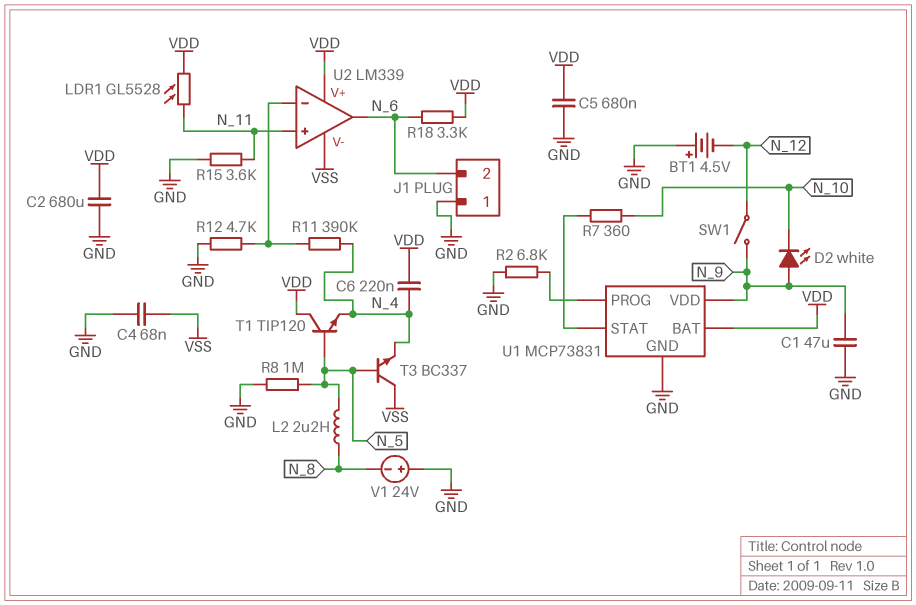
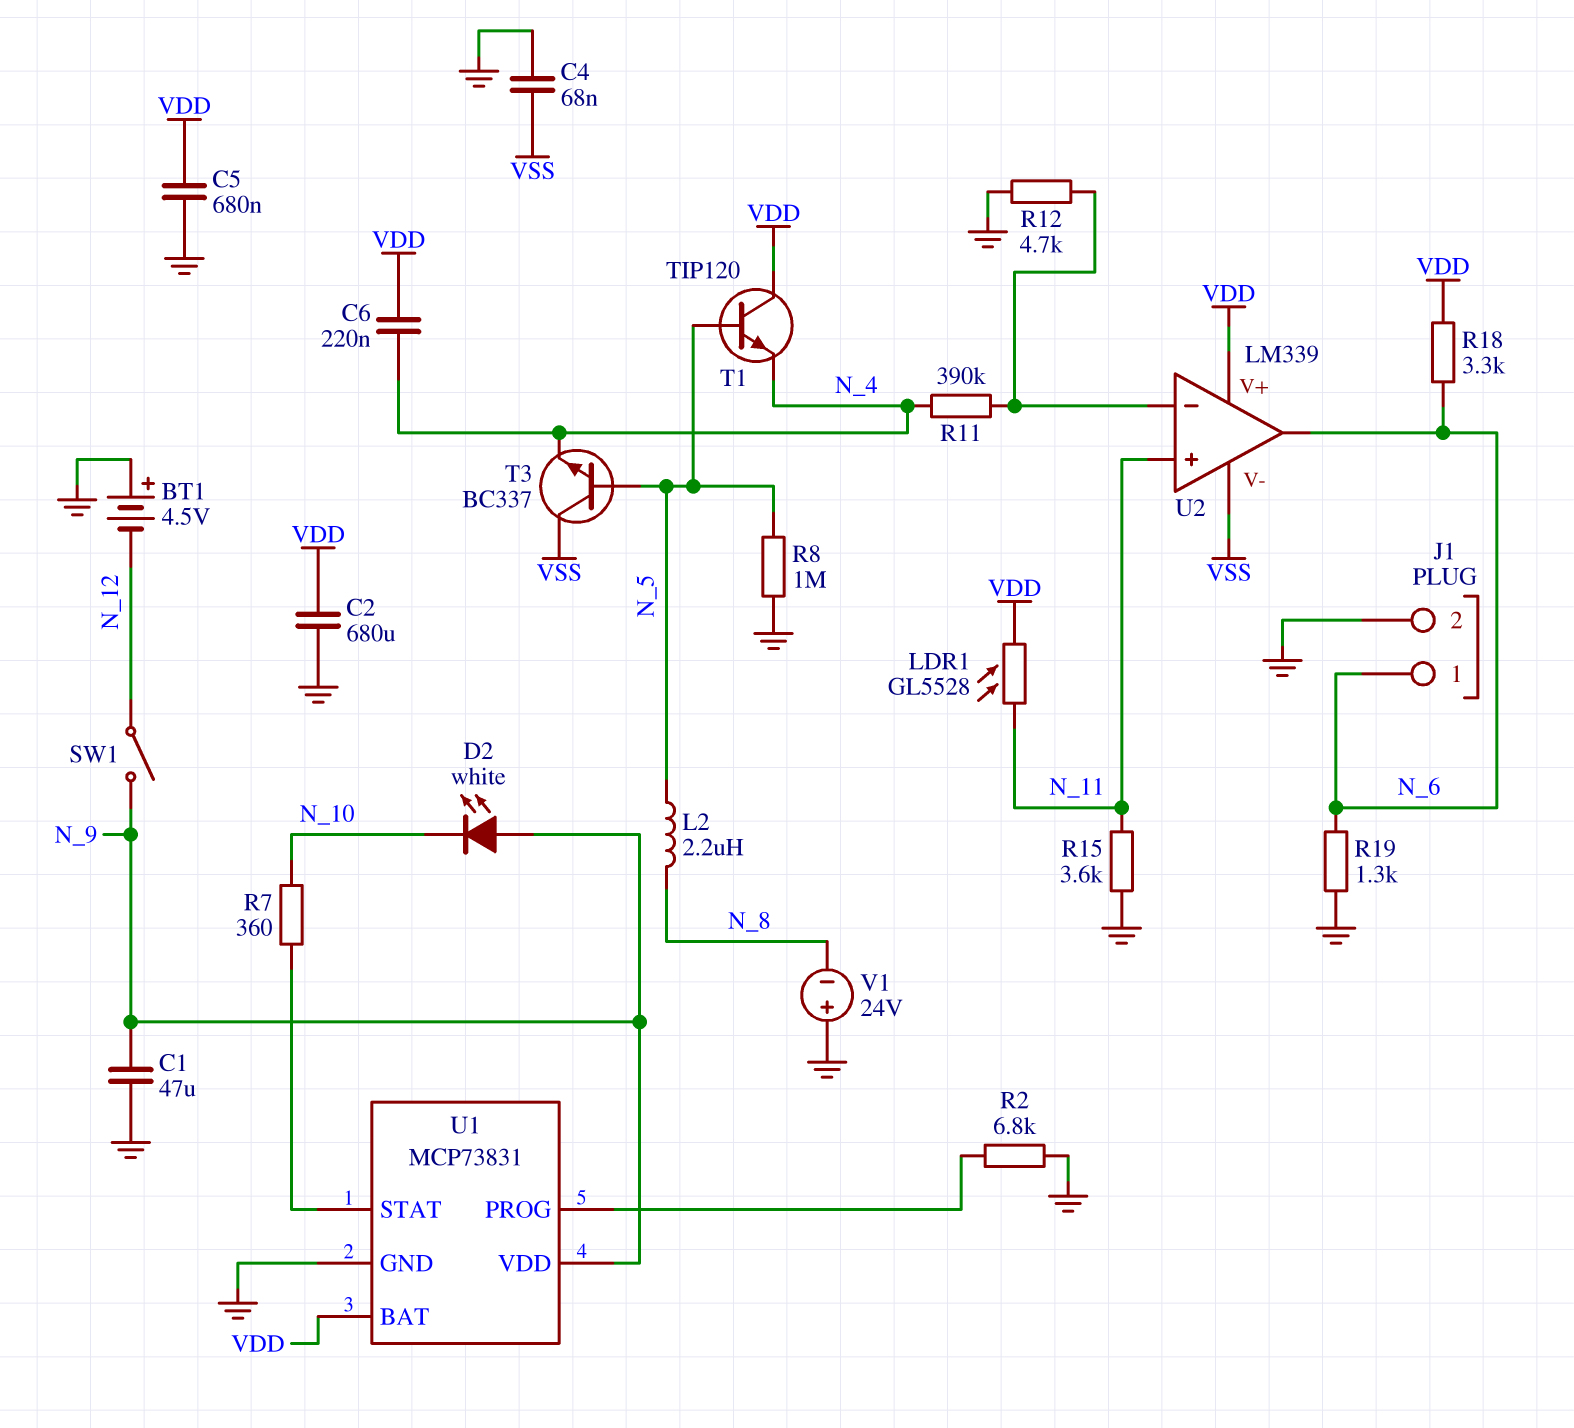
J1 pin 1: GND -> N_6
J1 pin 2: N_6 -> GND
R19: none -> 1.3k (GND, N_6)

